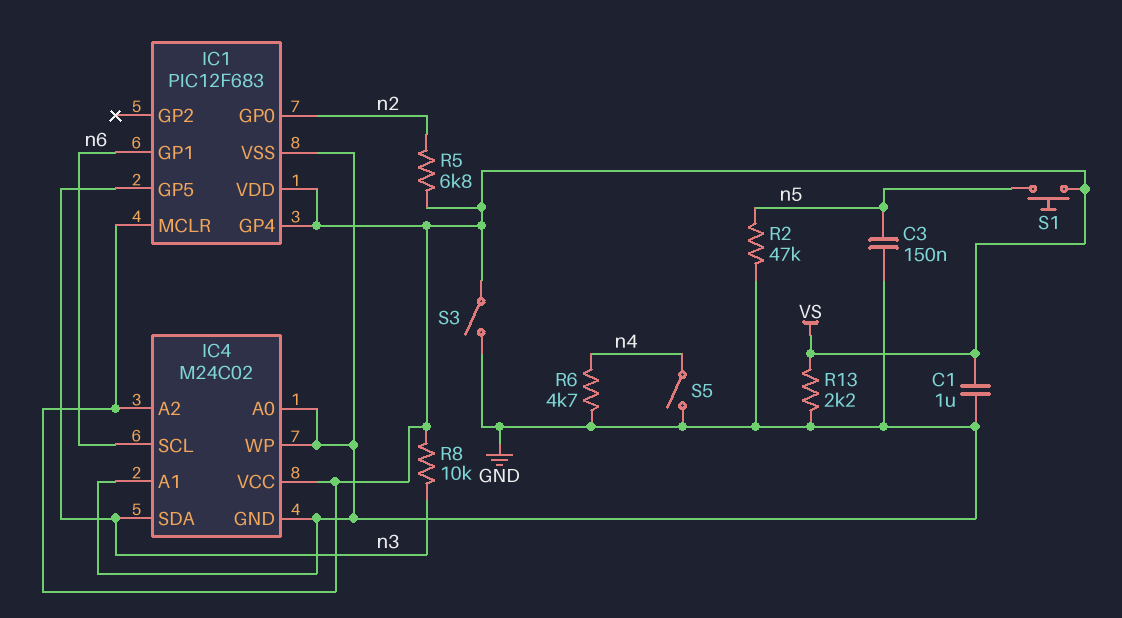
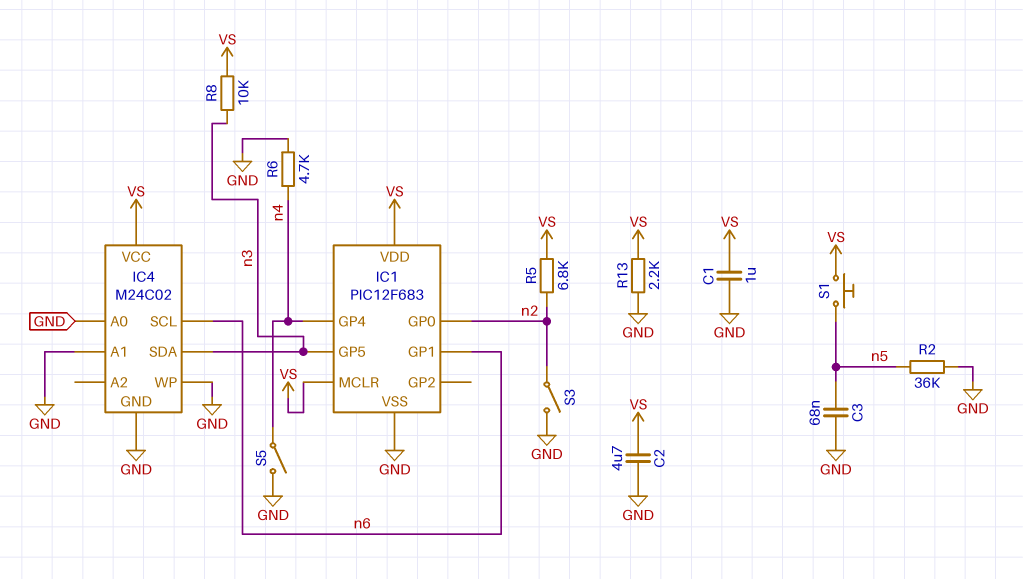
C2: none -> 4.7uF (GND, VS)
C3: 150nF (GND, n5) -> 68nF (GND, n5)
IC1 pin GP4: VS -> n4
IC4 pin A2: VS -> none
R2: 47k (GND, n5) -> 36k (GND, n5)
S3: switch (GND, VS) -> switch (GND, n2)

